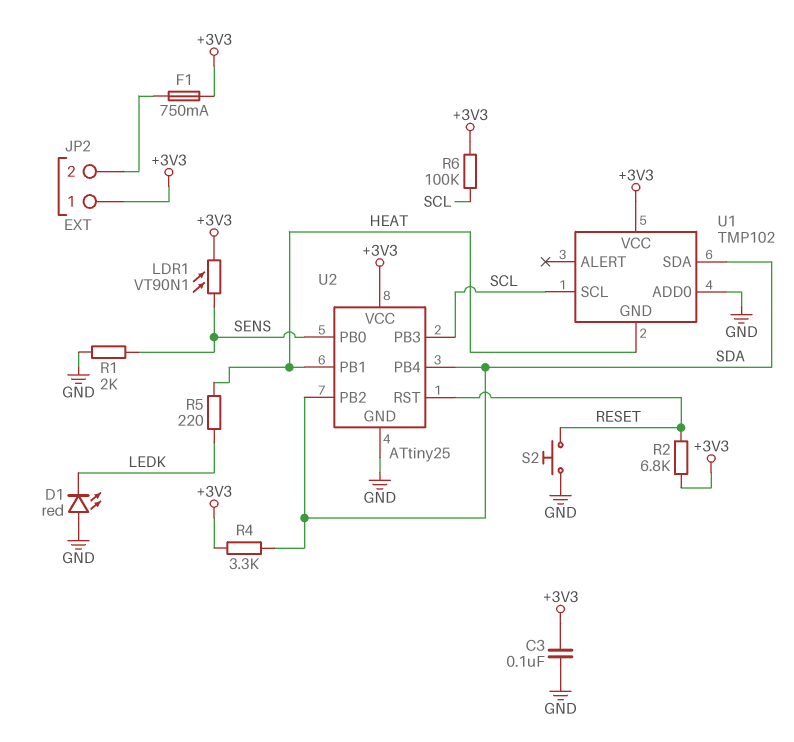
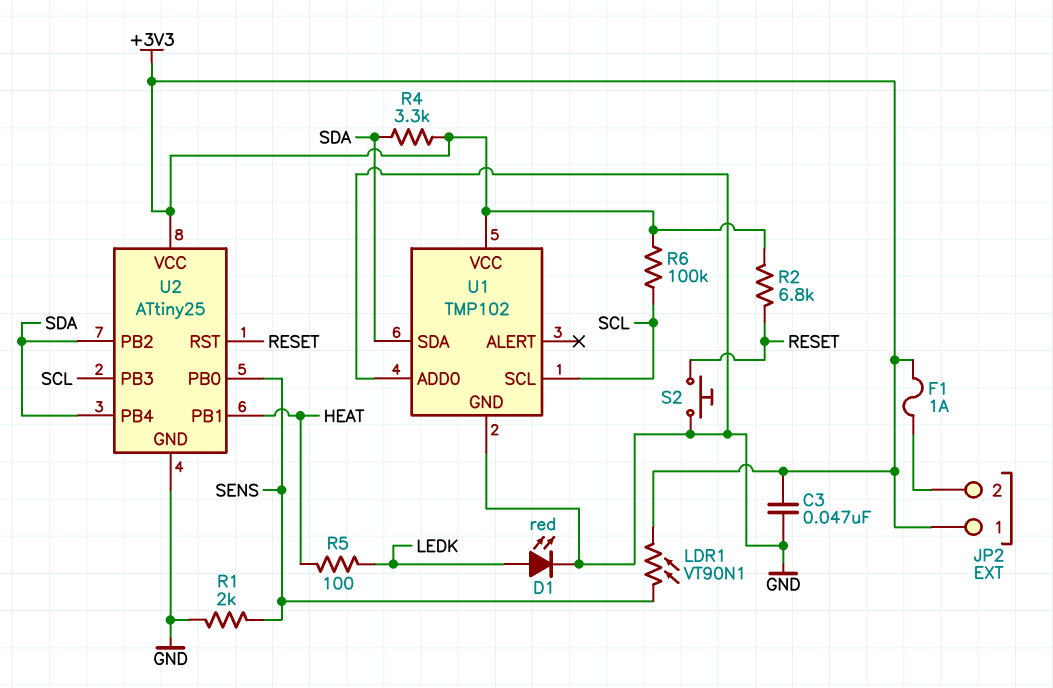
C3: 100nF (+3V3, GND) -> 47nF (+3V3, GND)
D1: LED red (A GND, K LEDK) -> LED red (A LEDK, K GND)
F1: 750mA (+3V3, JP2/2) -> 1A (+3V3, JP2/2)
R5: 220 (HEAT, LEDK) -> 100 (HEAT, LEDK)
U1 pin GND: HEAT -> GND

